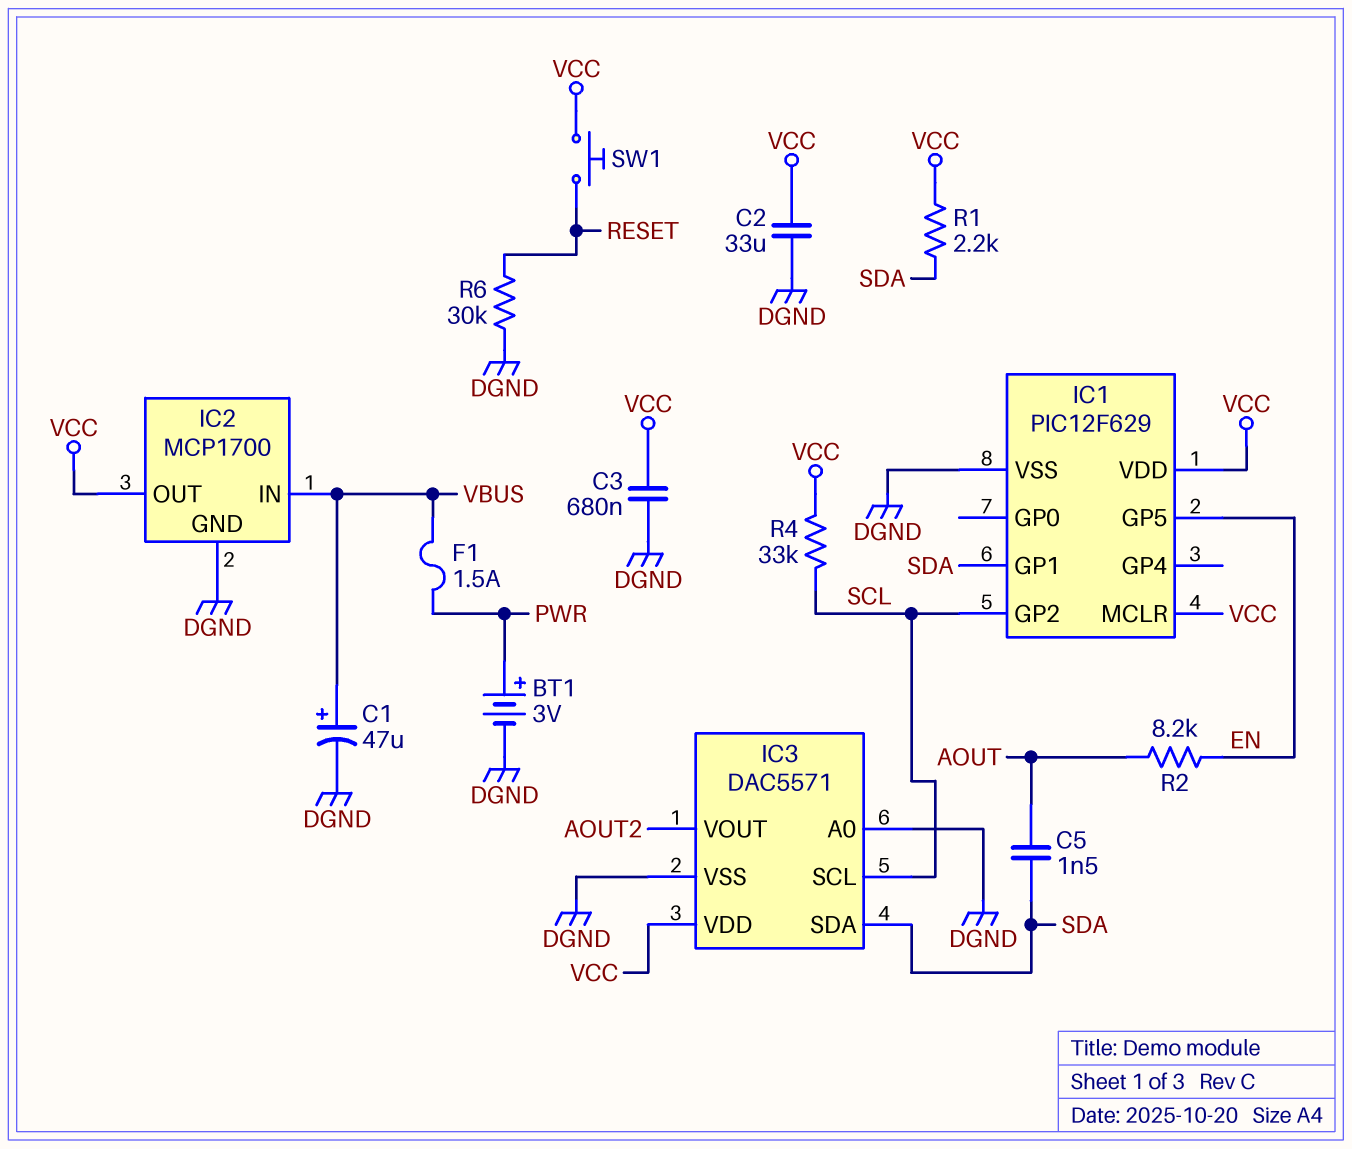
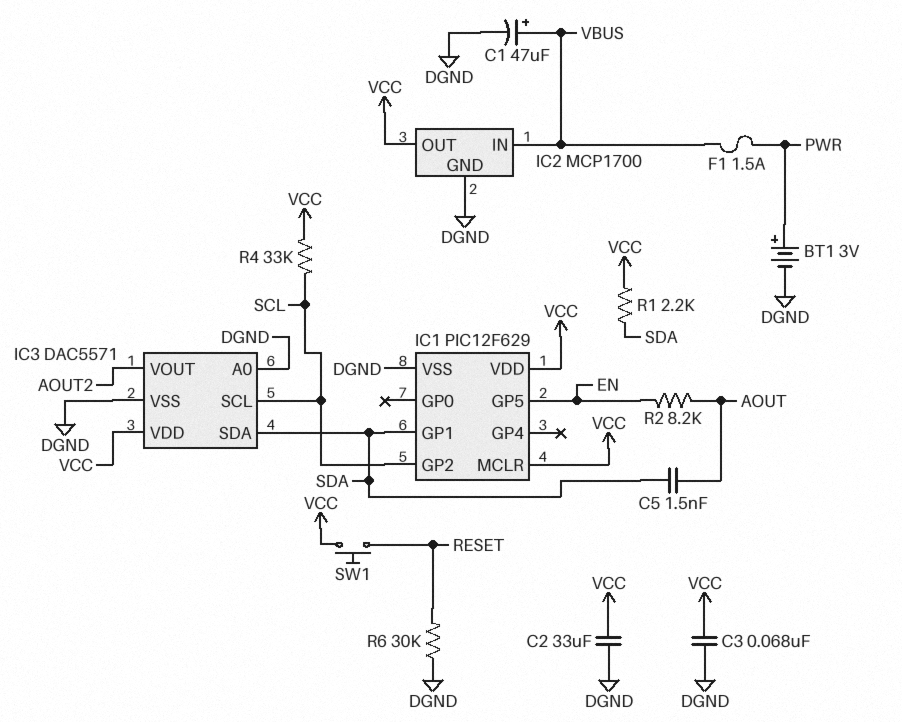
C3: 680nF (DGND, VCC) -> 68nF (DGND, VCC)

